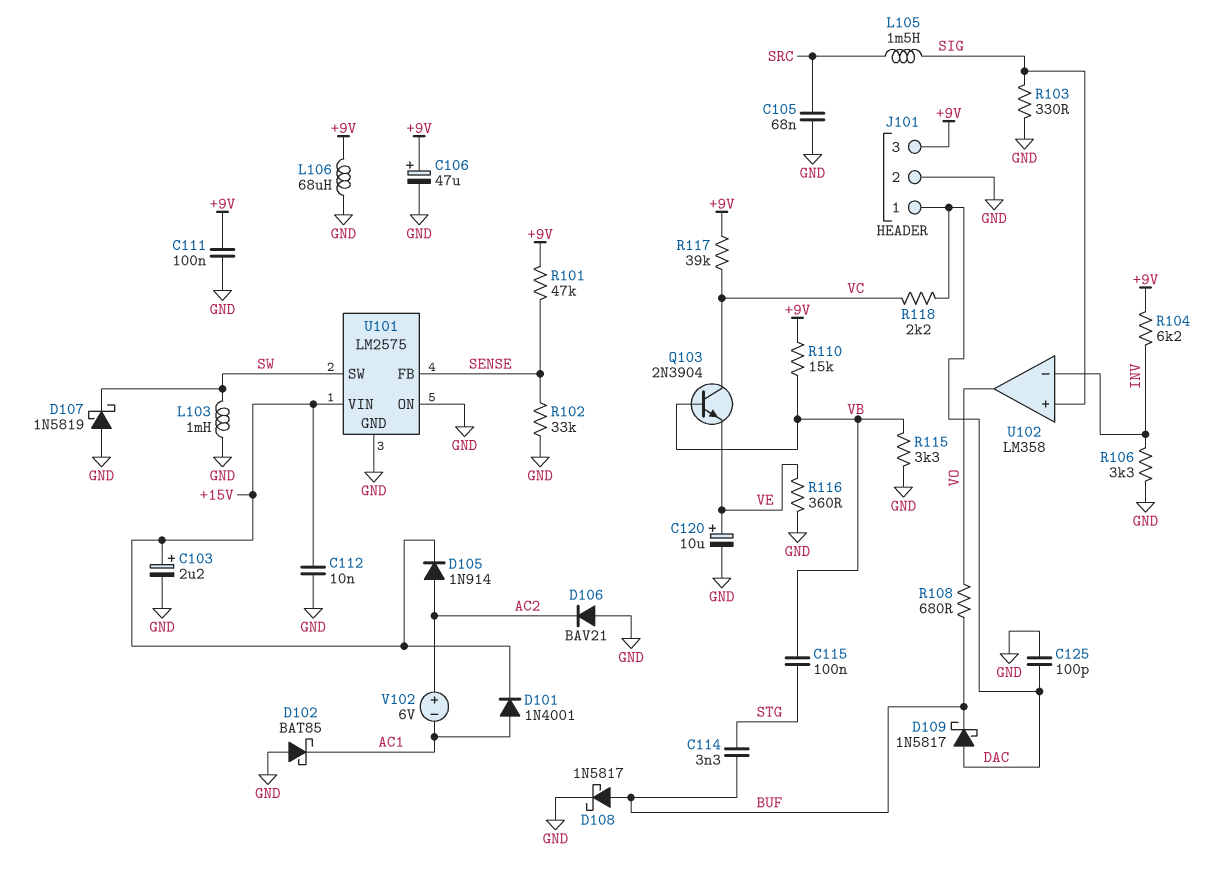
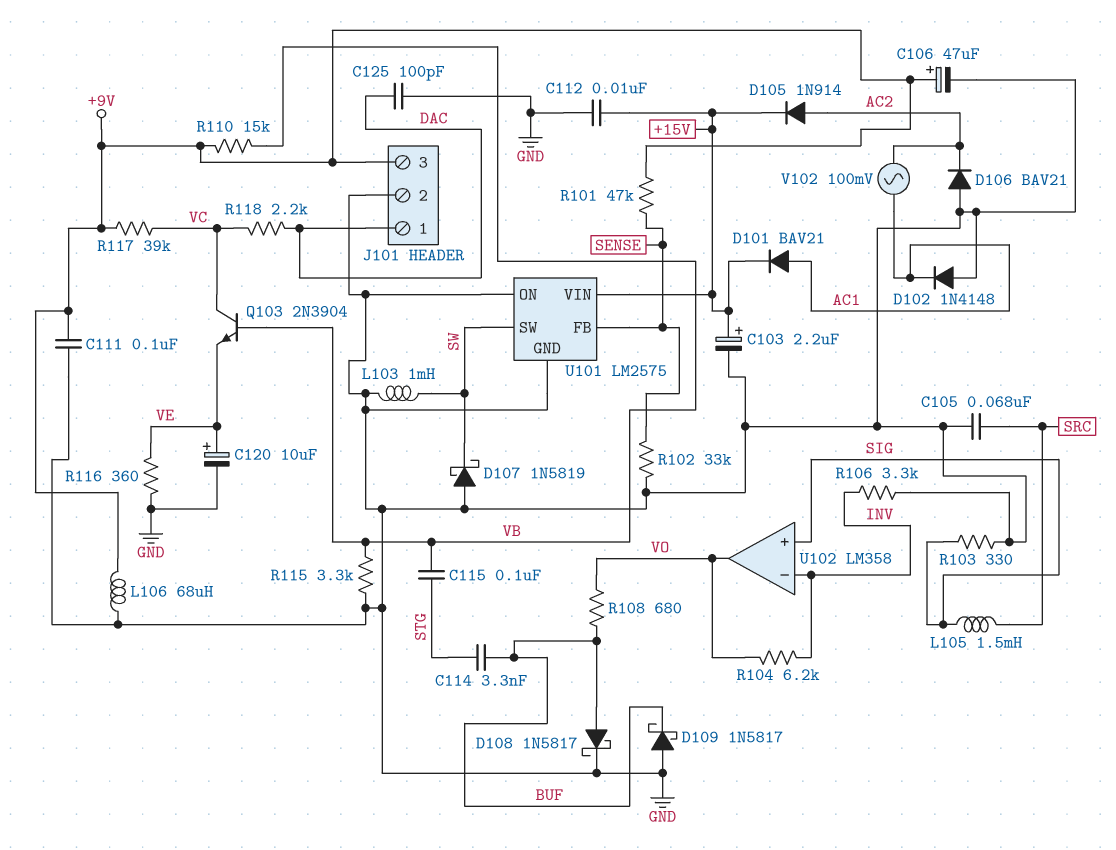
D101: diode 1N4001 (A AC1, K +15V) -> diode BAV21 (A AC1, K +15V)
D102: schottky BAT85 (A GND, K AC1) -> diode 1N4148 (A GND, K AC1)
D109: schottky 1N5817 (A DAC, K BUF) -> schottky 1N5817 (A GND, K BUF)
R104: 6.2k (+9V, INV) -> 6.2k (INV, VO)
V102: 6V (plus AC2, minus AC1) -> AC 100mV (AC1, AC2)

